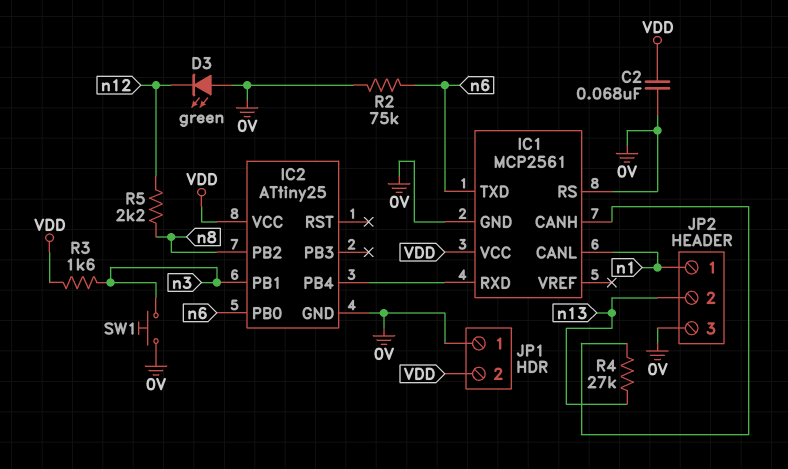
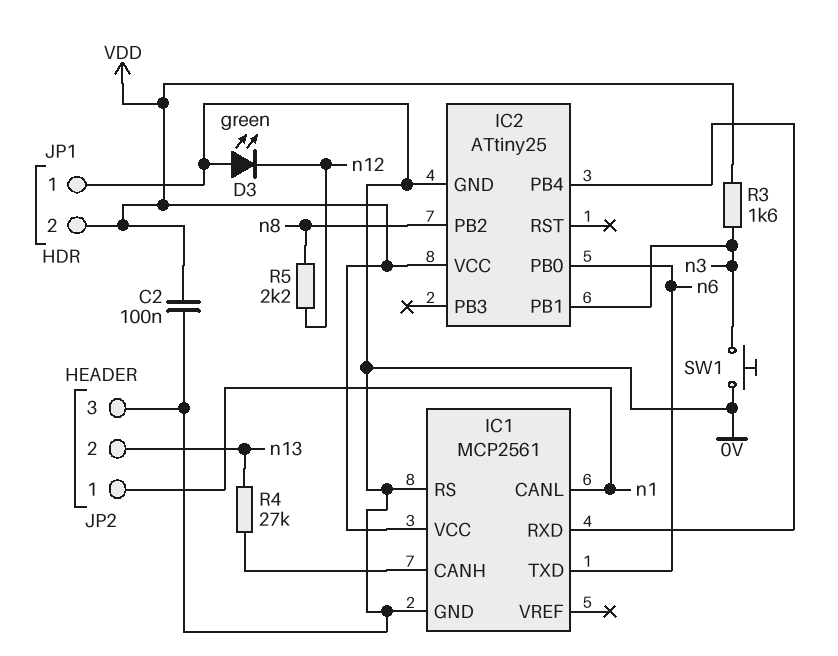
C2: 68nF (0V, VDD) -> 100nF (0V, VDD)
R2: 75k (0V, n6) -> none

